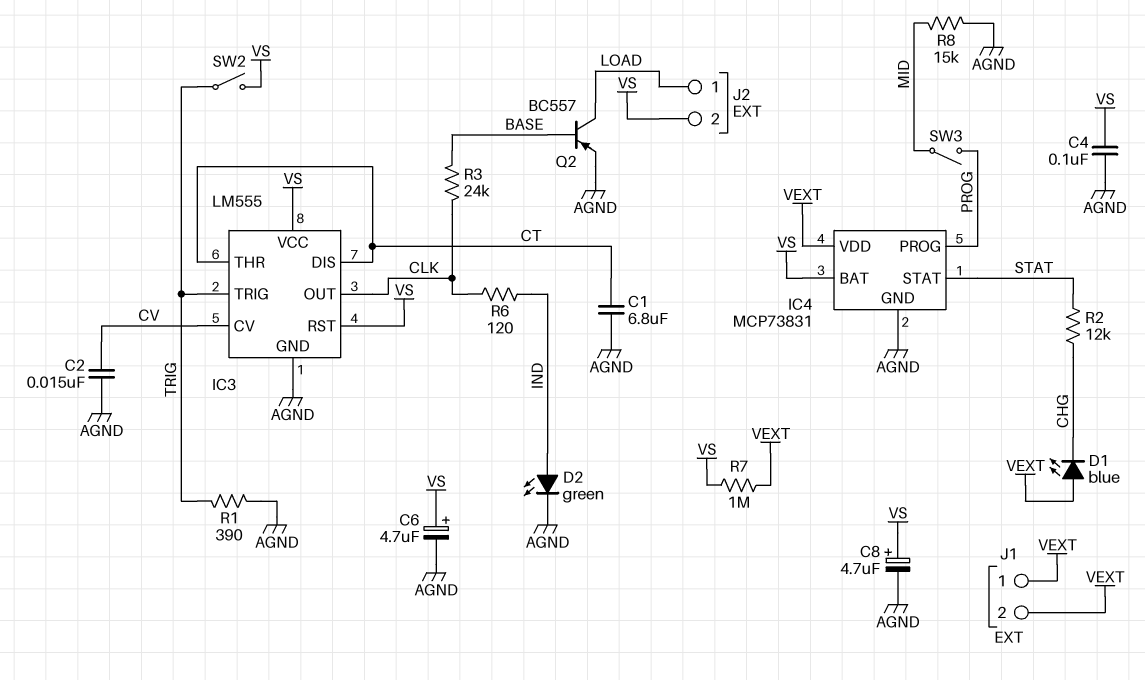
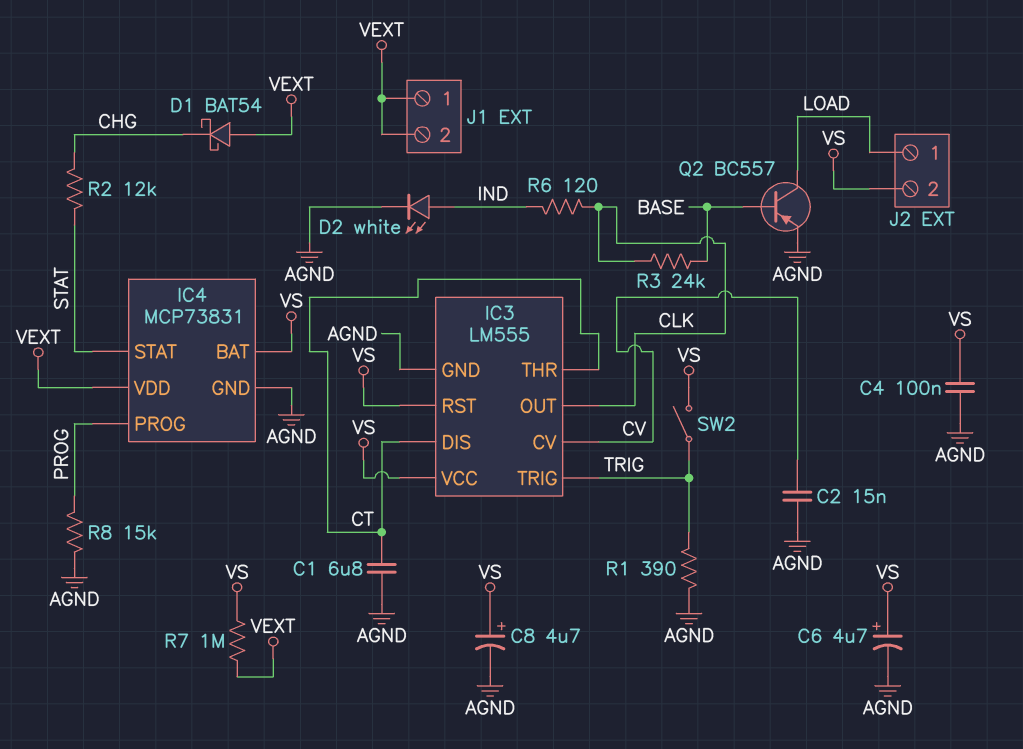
D1: LED blue (A VEXT, K CHG) -> schottky BAT54 (A VEXT, K CHG)
D2: LED green (A IND, K AGND) -> LED white (A IND, K AGND)
R8: 15k (AGND, MID) -> 15k (AGND, PROG)
SW3: switch (MID, PROG) -> none

